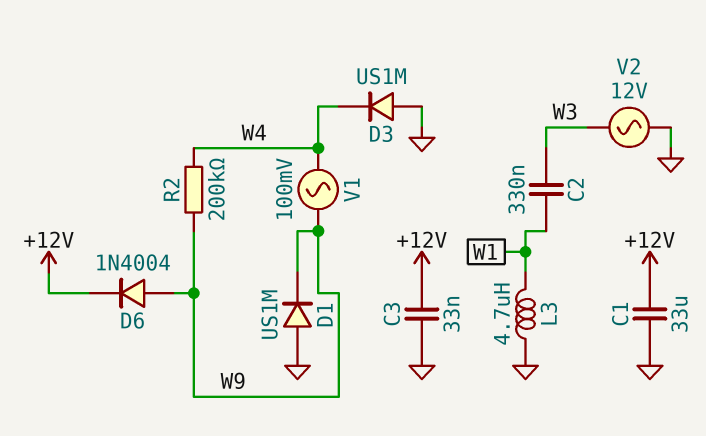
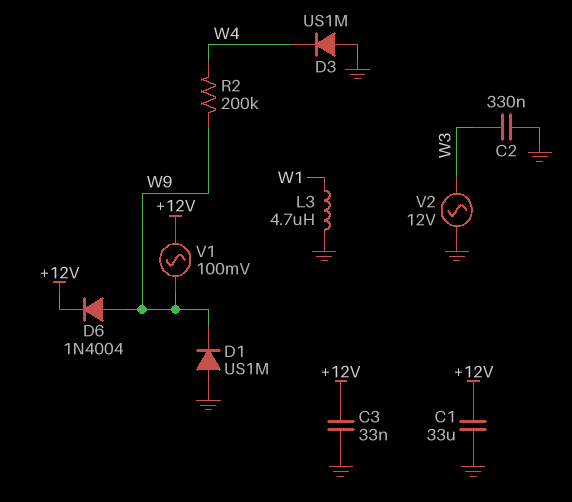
C2: 330nF (W1, W3) -> 330nF (GND, W3)
V1: AC 100mV (W4, W9) -> AC 100mV (+12V, W9)

